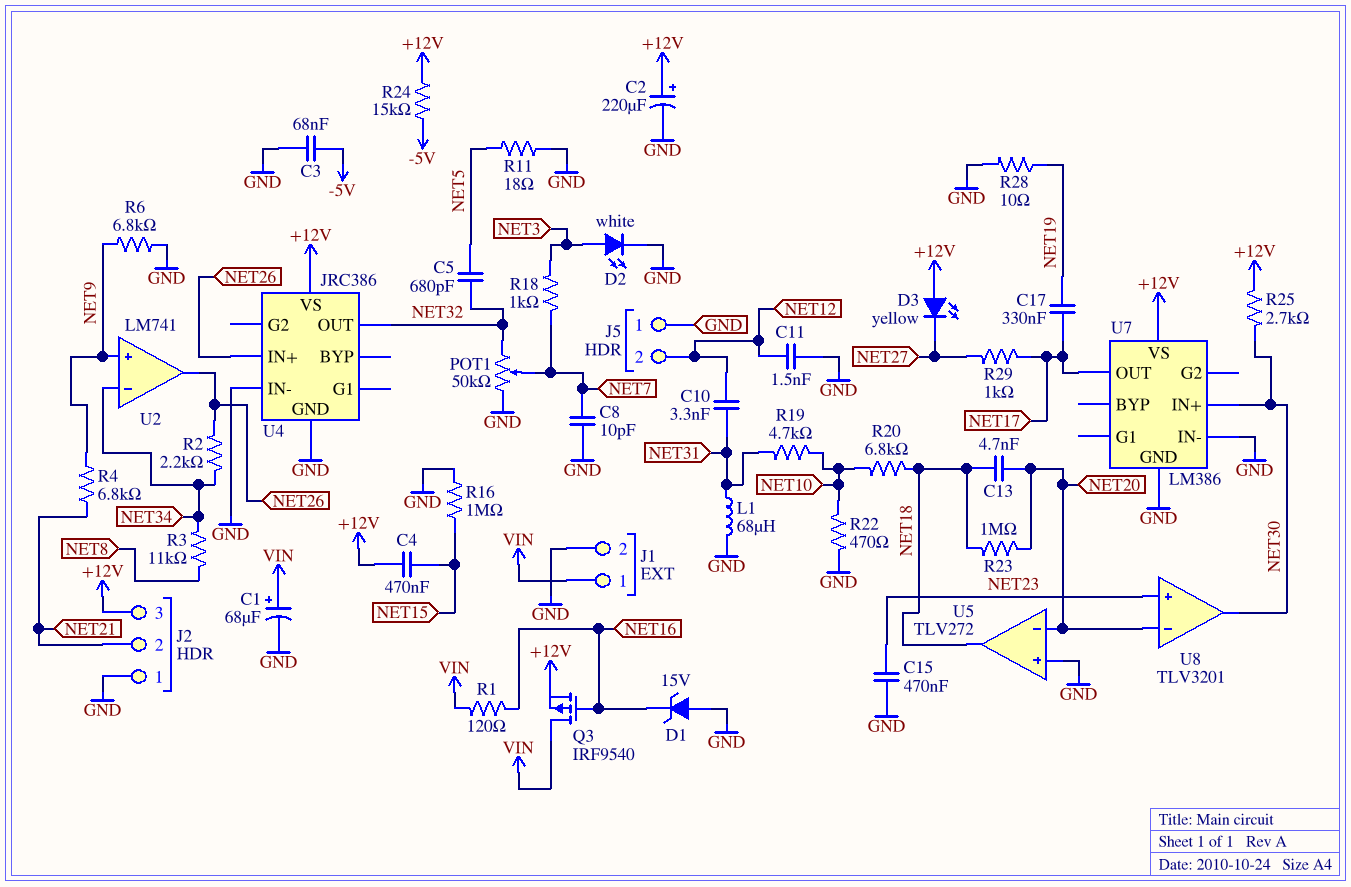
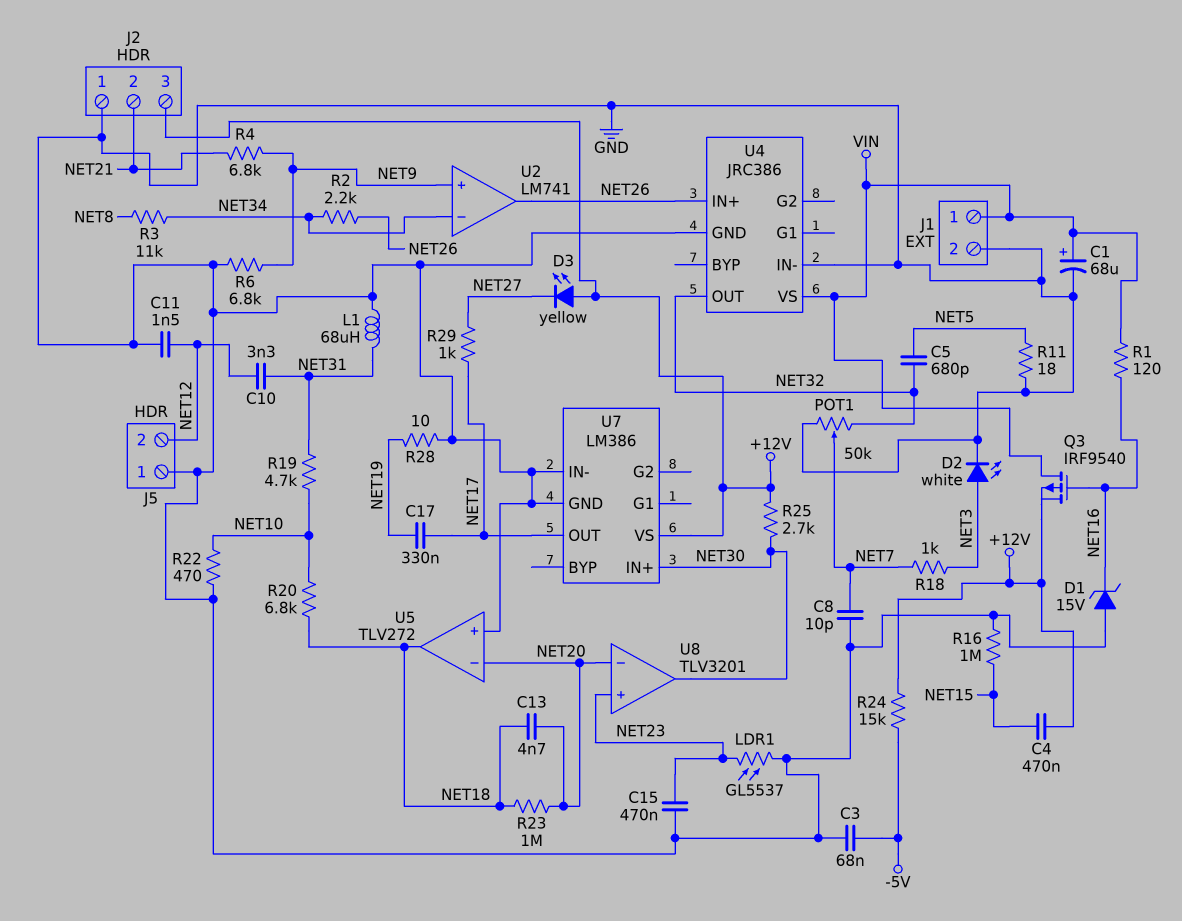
C2: 220uF (plus +12V, minus GND) -> none
LDR1: none -> GL5537 (GND, NET23)
U4 pin VS: +12V -> VIN

